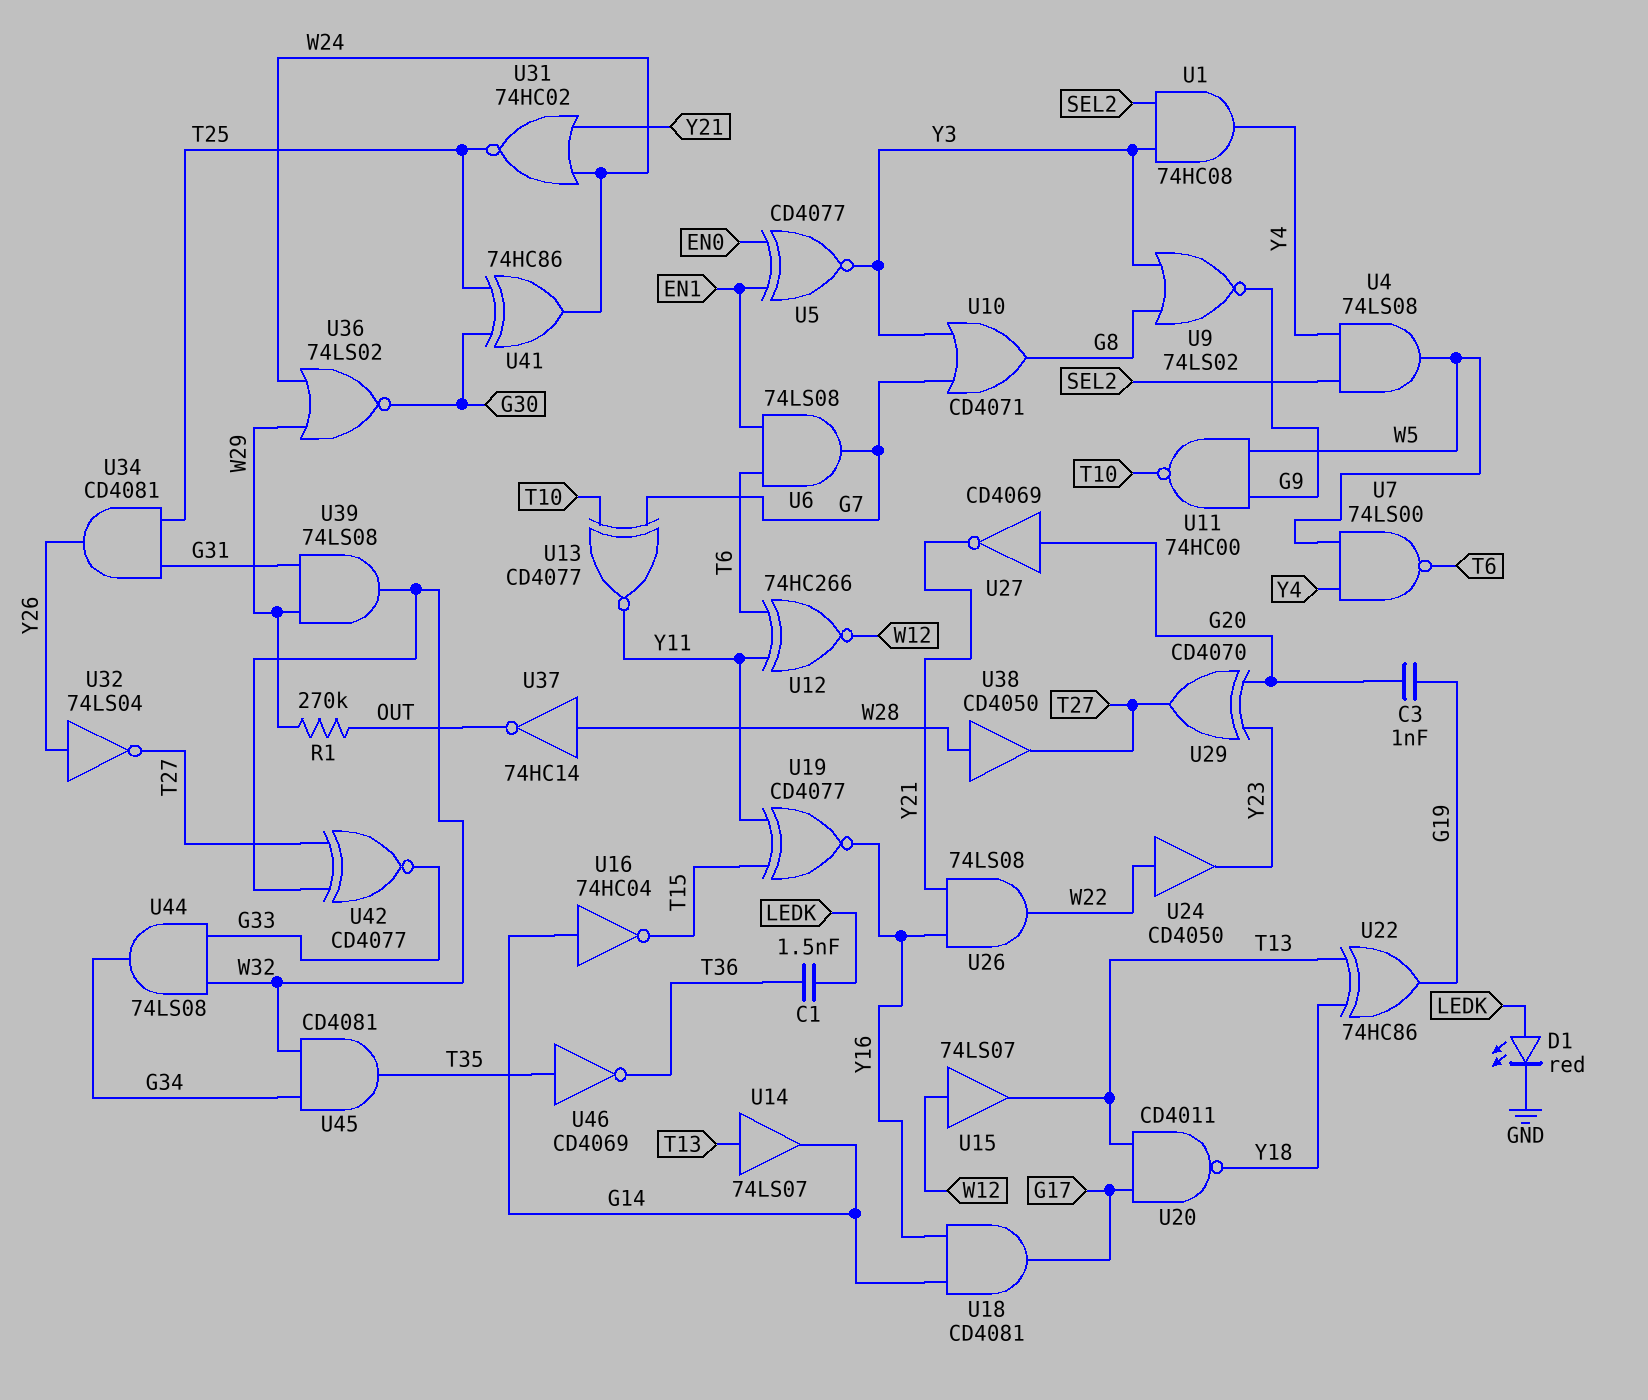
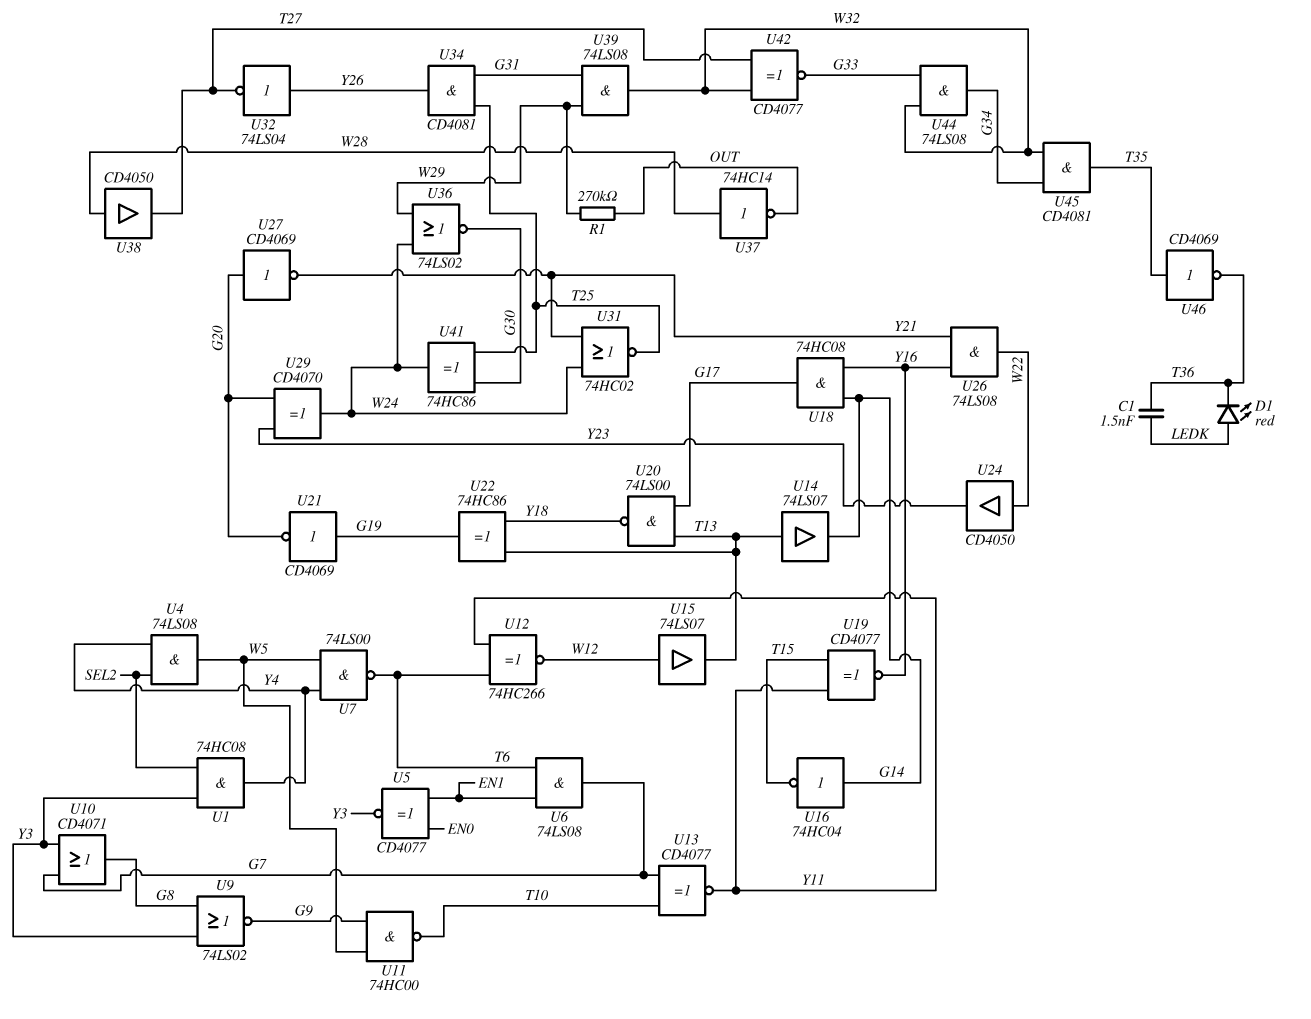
C3: 1nF (G19, G20) -> none
D1: LED red (A LEDK, K GND) -> LED red (A LEDK, K T36)
U18: AND CD4081 (in G14, in Y16, out G17) -> AND 74HC08 (in G14, in Y16, out G17)
U20: NAND CD4011 (in G17, in T13, out Y18) -> NAND 74LS00 (in G17, in T13, out Y18)
U21: none -> NOT CD4069 (in G19, out G20)
U29: XOR CD4070 (in G20, in Y23, out T27) -> XOR CD4070 (in G20, in Y23, out W24)

